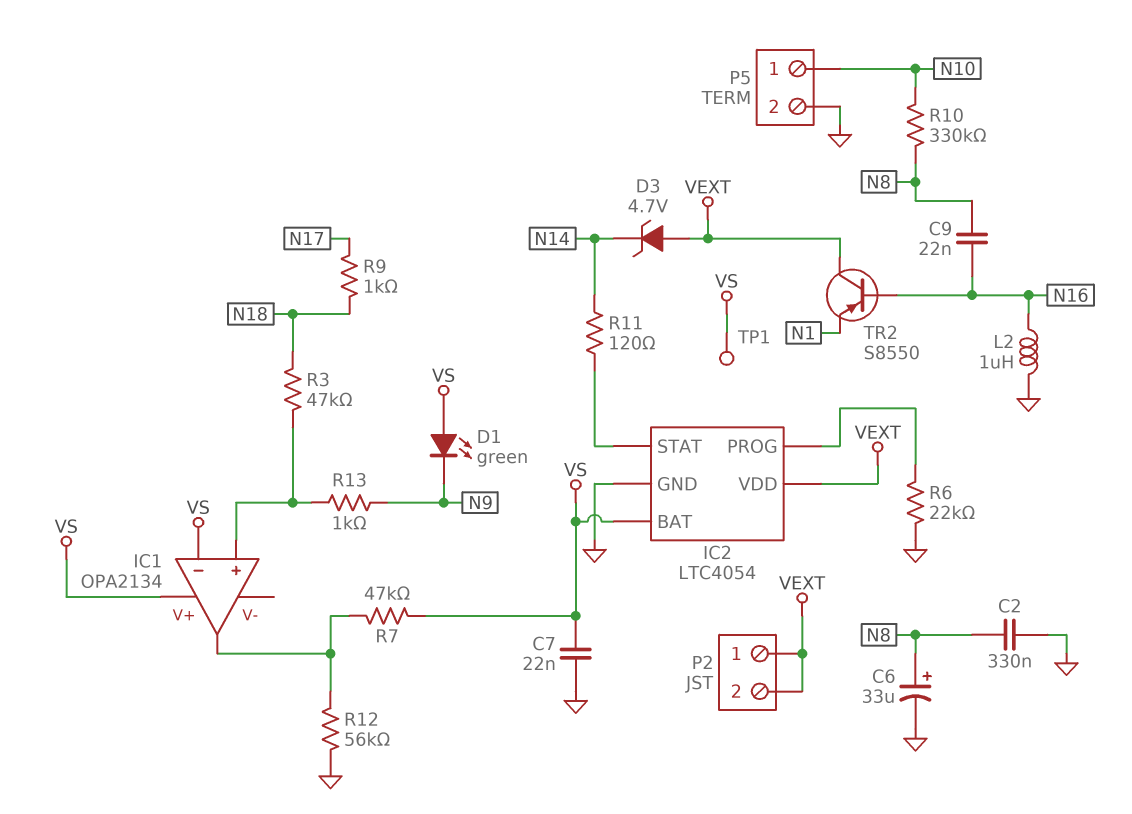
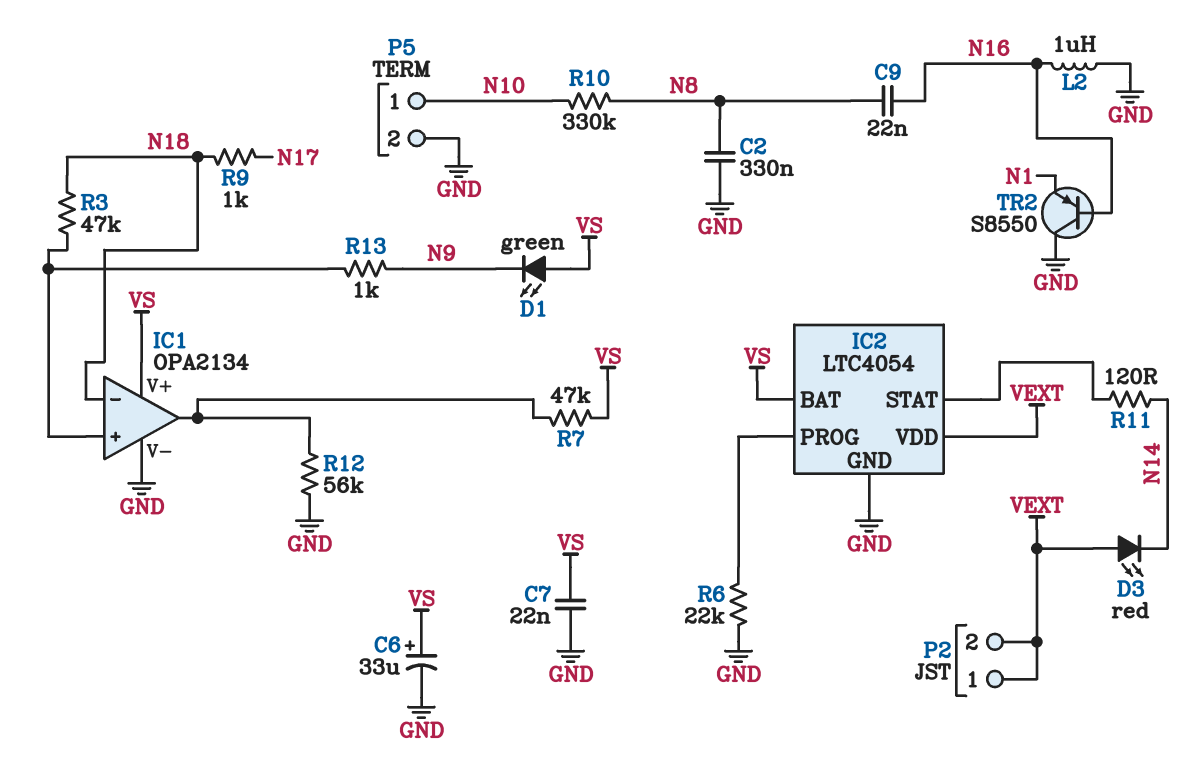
C6: 33uF (plus N8, minus GND) -> 33uF (plus VS, minus GND)
D3: zener 4.7V (A VEXT, K N14) -> LED red (A VEXT, K N14)
IC1 pin V-: none -> GND
IC1 pin in-: VS -> N18
TP1: test point (VS) -> none
TR2: PNP S8550 (B N16, C VEXT, E N1) -> PNP S8550 (B N16, C GND, E N1)

